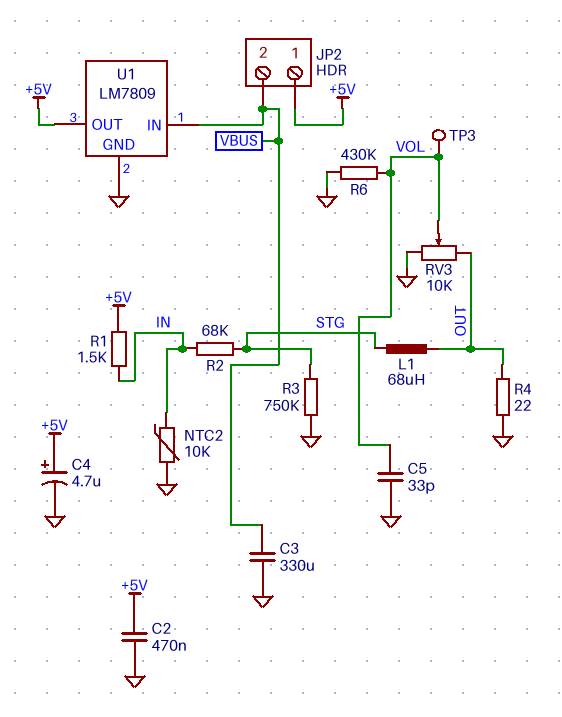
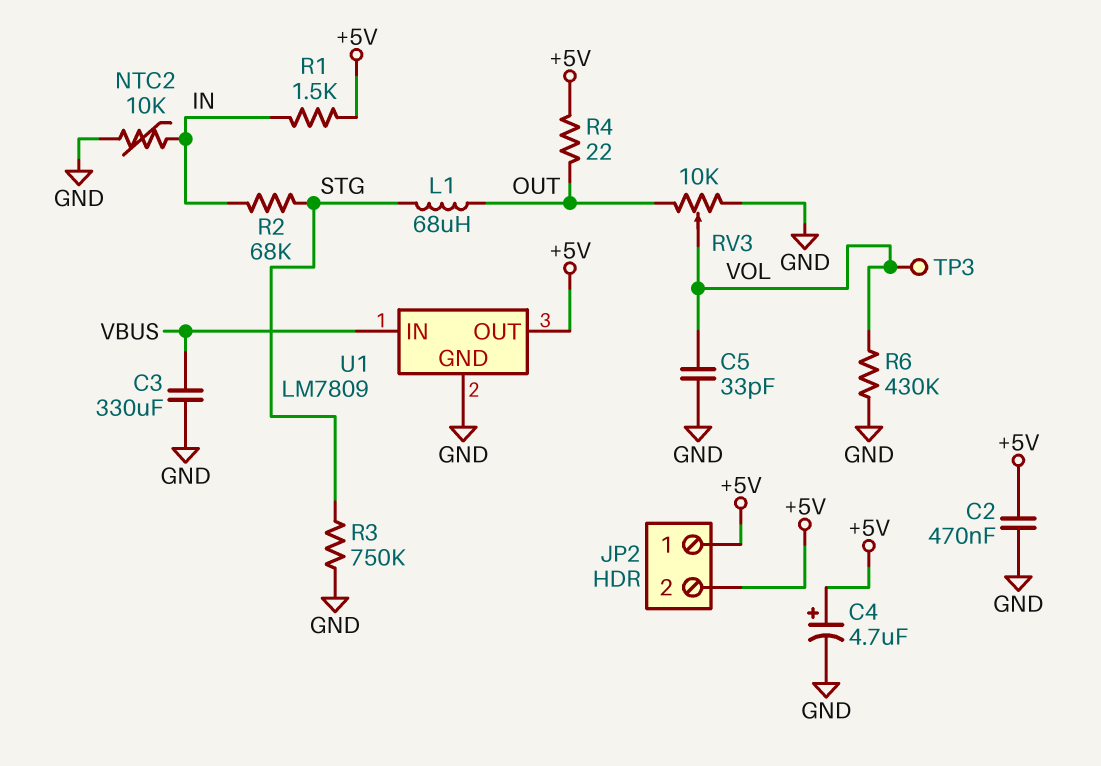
JP2 pin 2: VBUS -> +5V
R4: 22 (GND, OUT) -> 22 (+5V, OUT)

